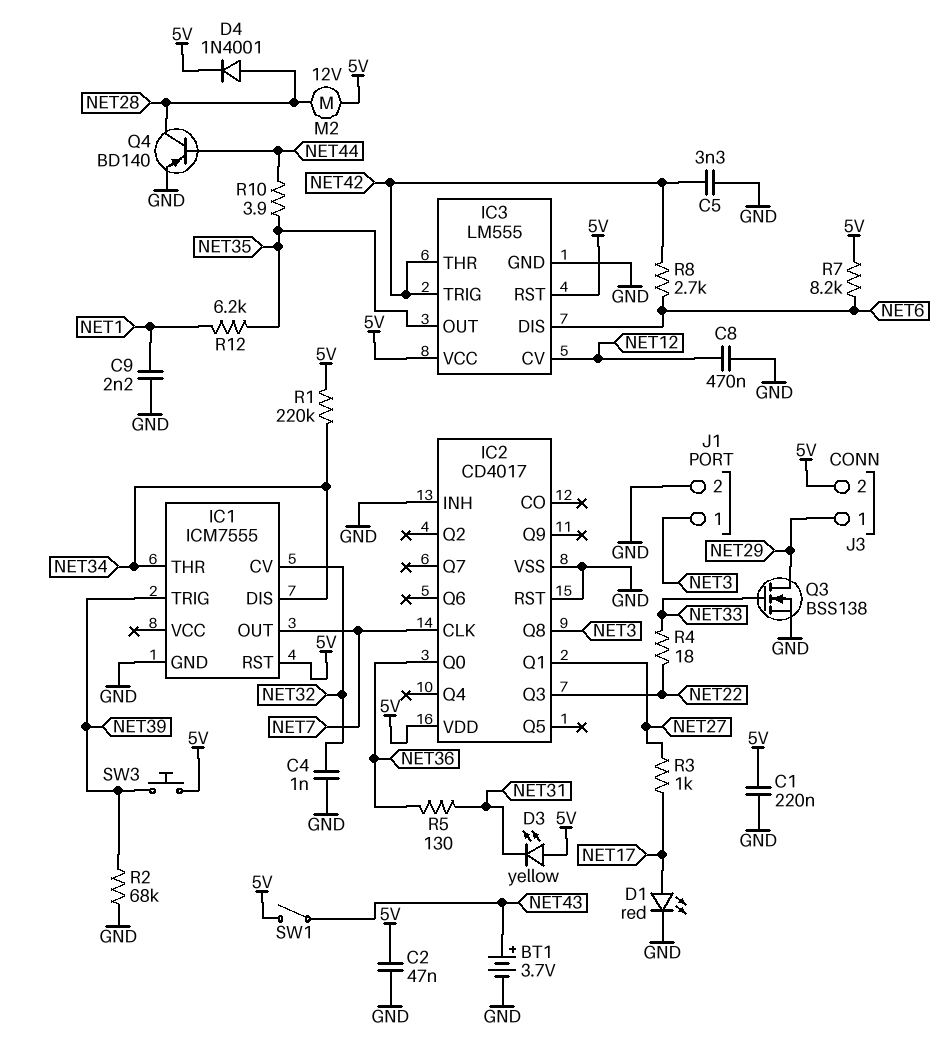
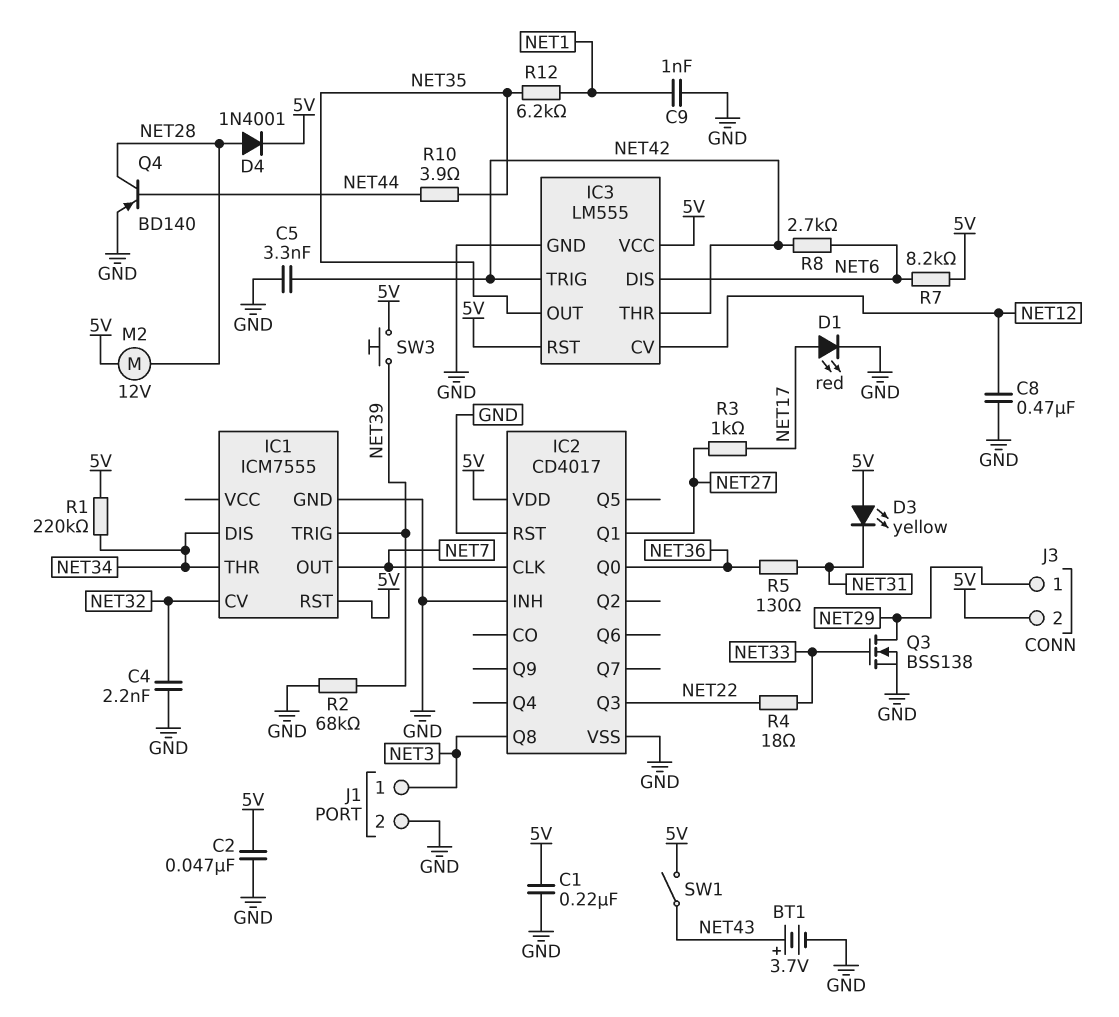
C4: 1nF (GND, NET32) -> 2.2nF (GND, NET32)
C9: 2.2nF (GND, NET1) -> 1nF (GND, NET1)

